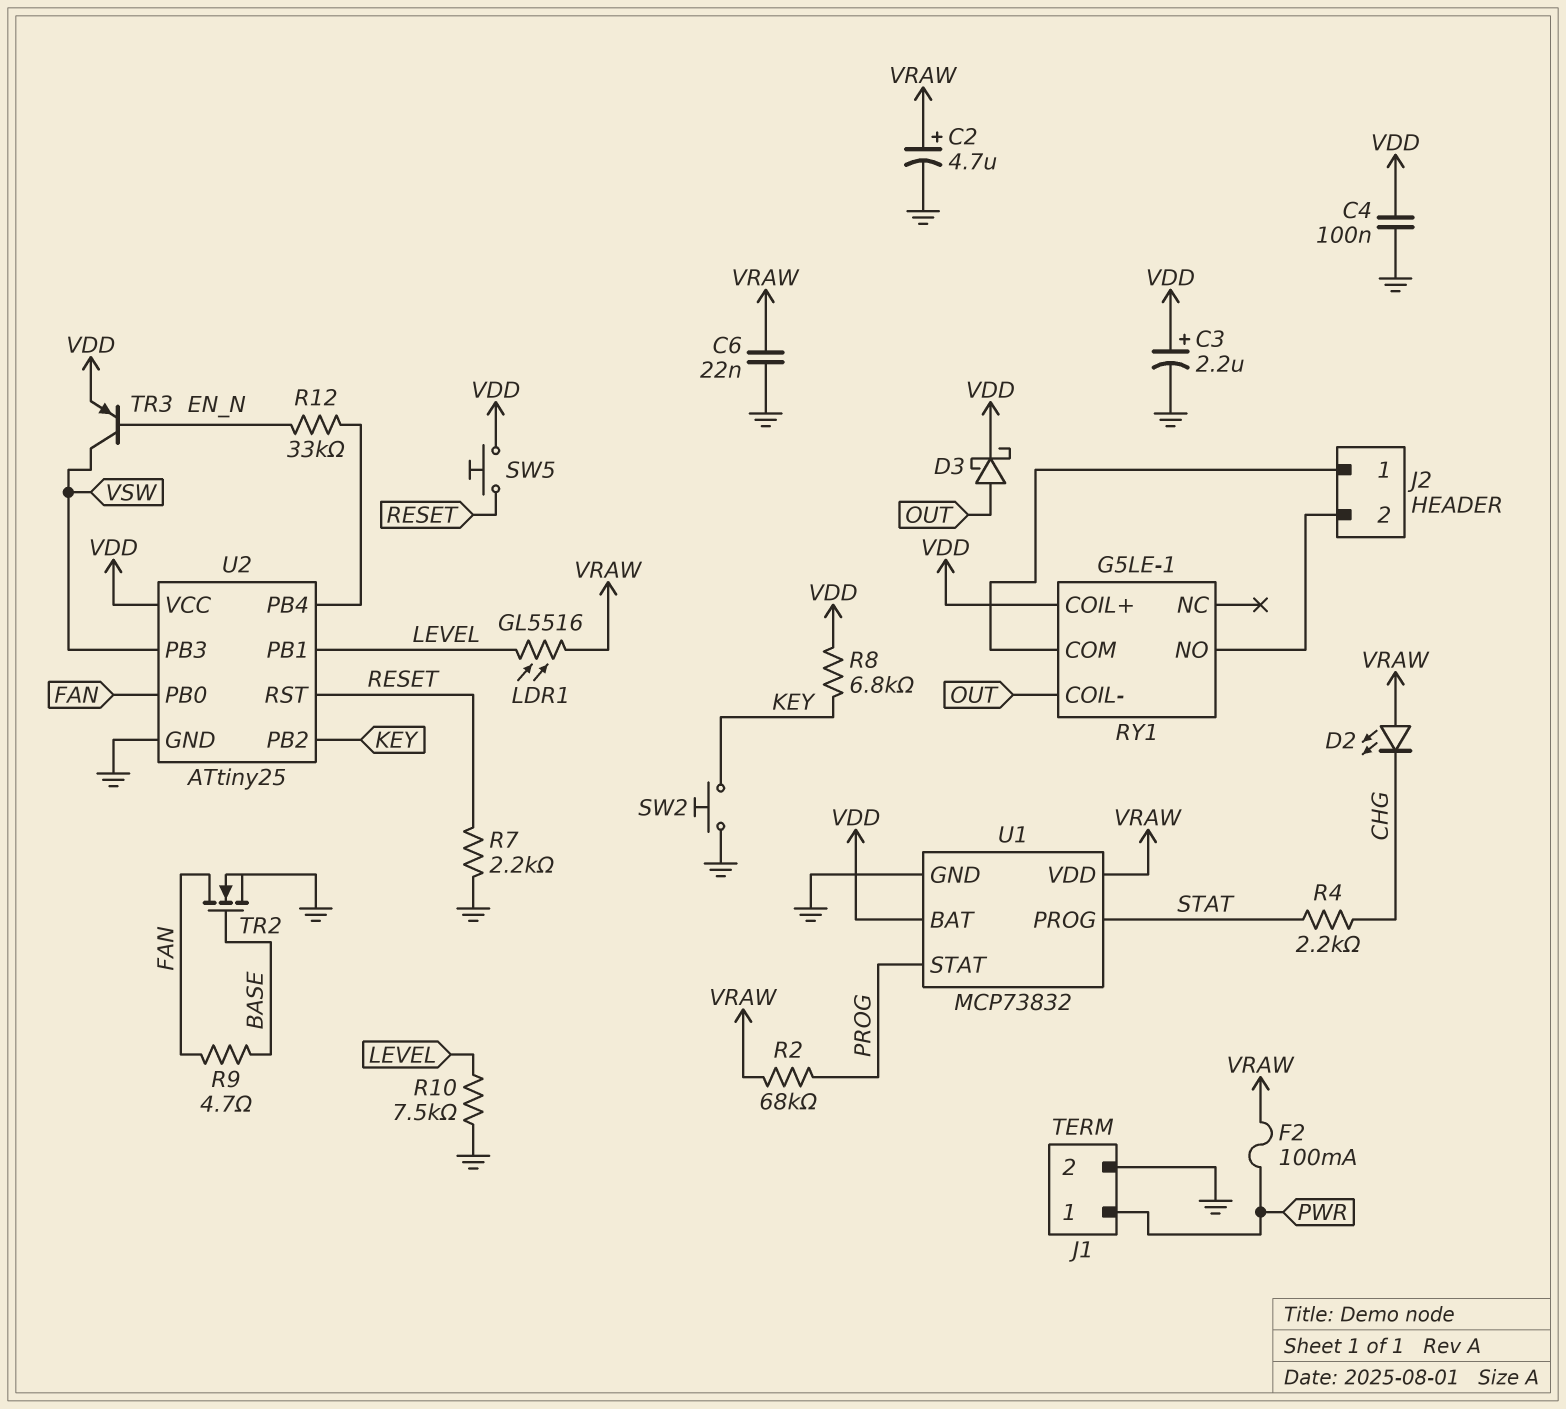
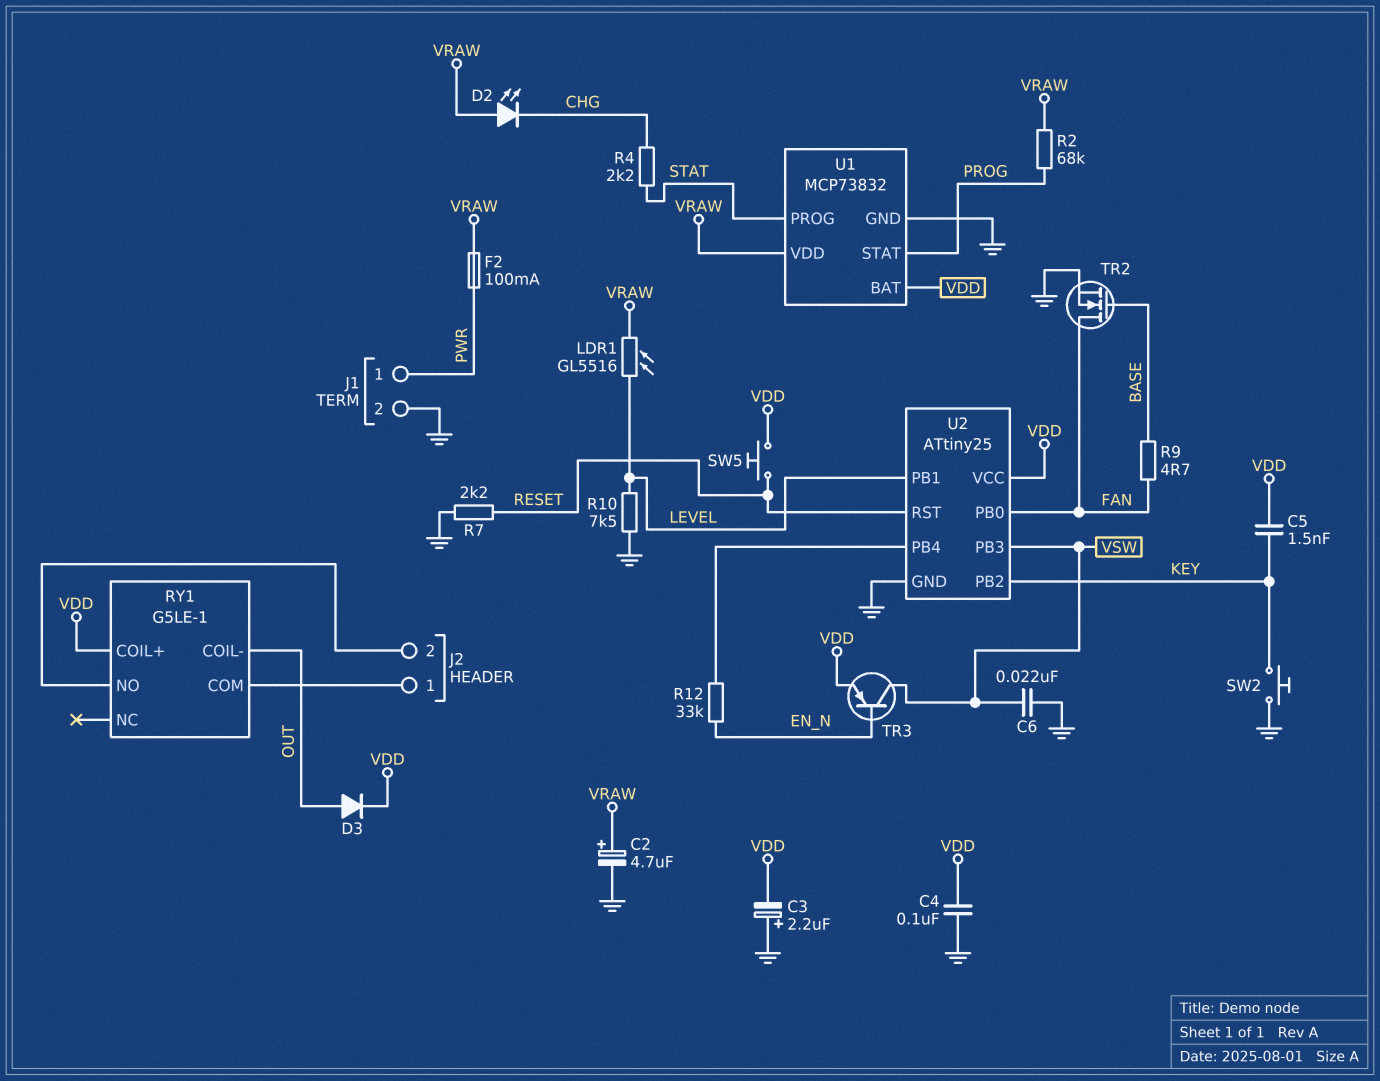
C3: 2.2uF (plus VDD, minus GND) -> 2.2uF (plus GND, minus VDD)
C5: none -> 1.5nF (KEY, VDD)
C6: 22nF (GND, VRAW) -> 22nF (GND, VSW)
D3: schottky (A OUT, K VDD) -> diode (A OUT, K VDD)
R8: 6.8k (KEY, VDD) -> none

